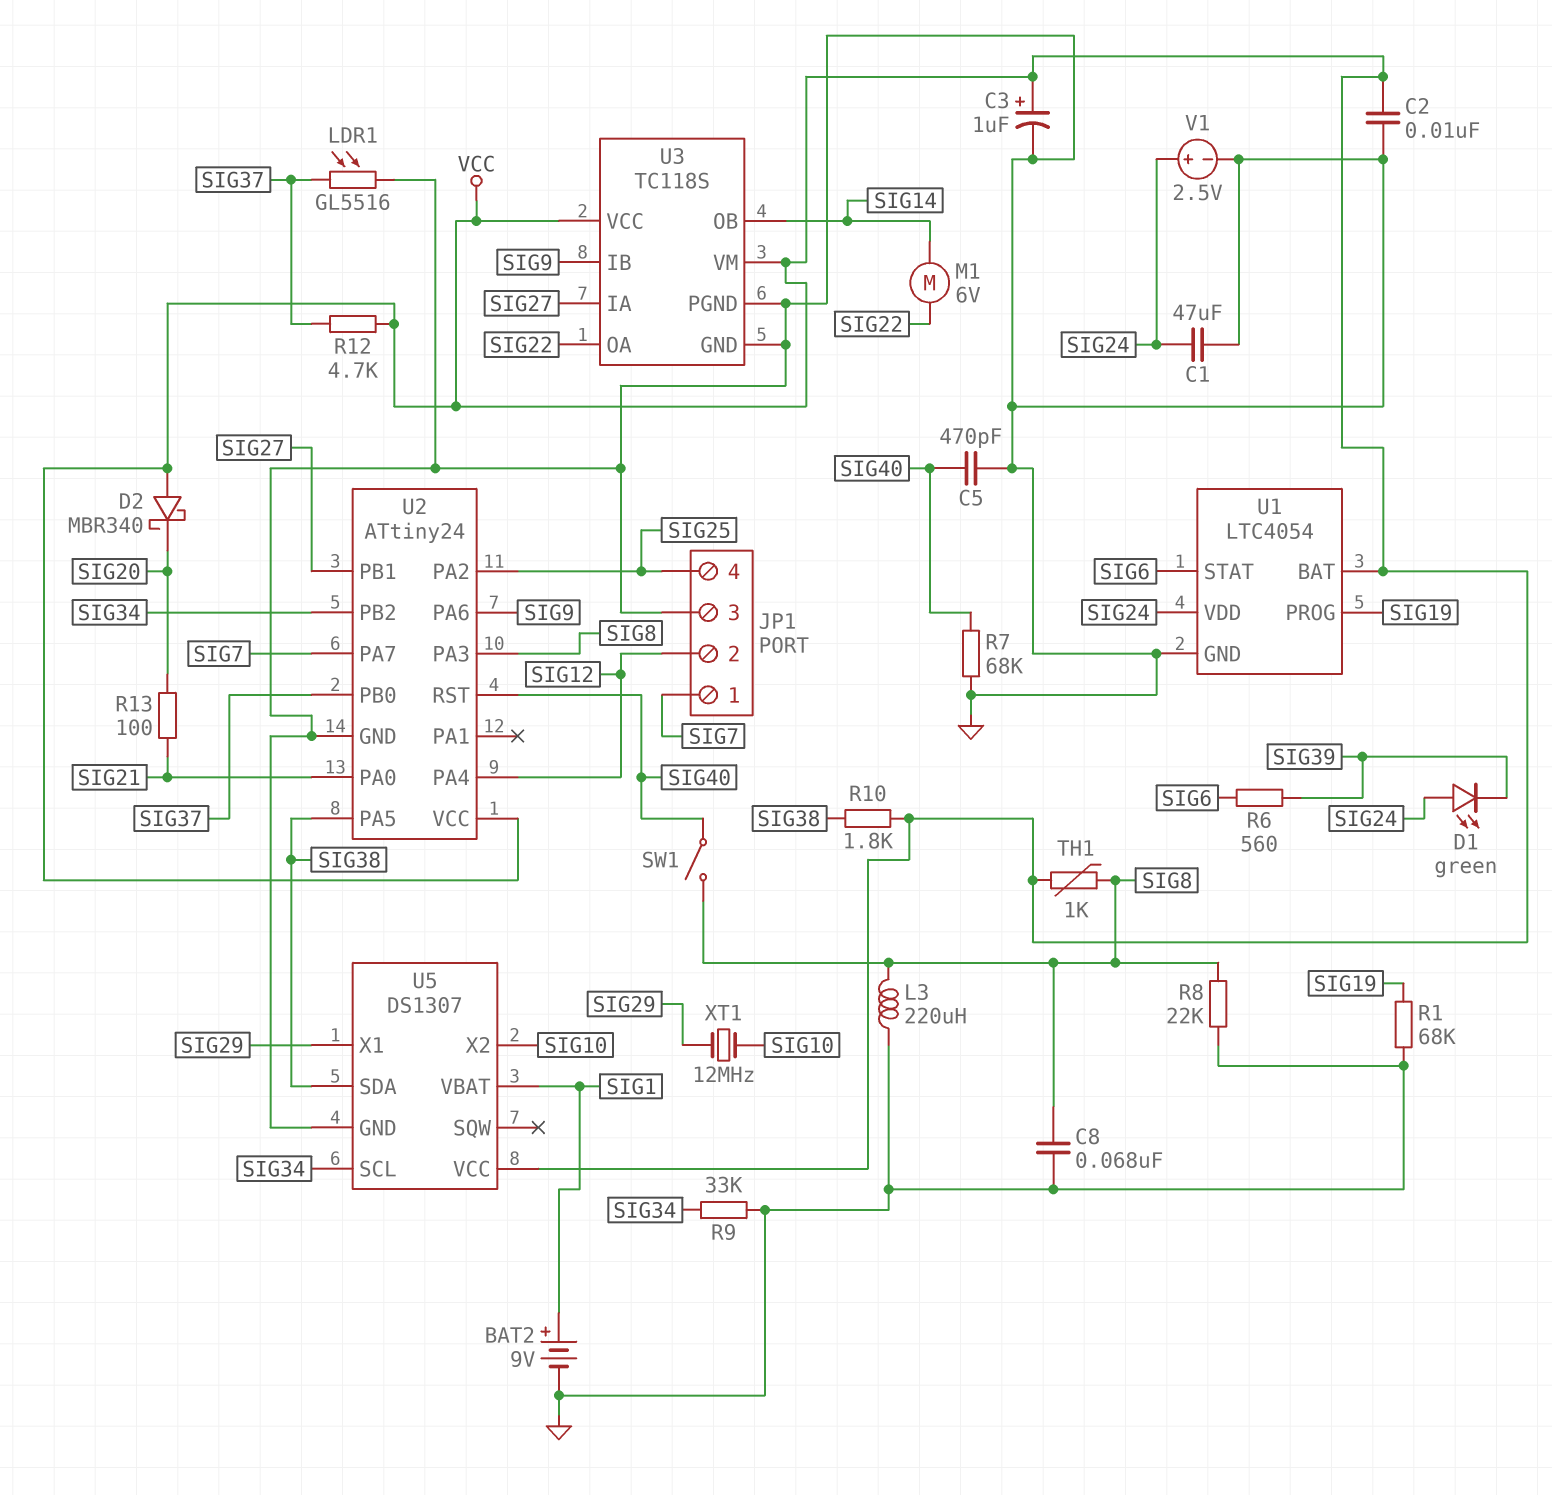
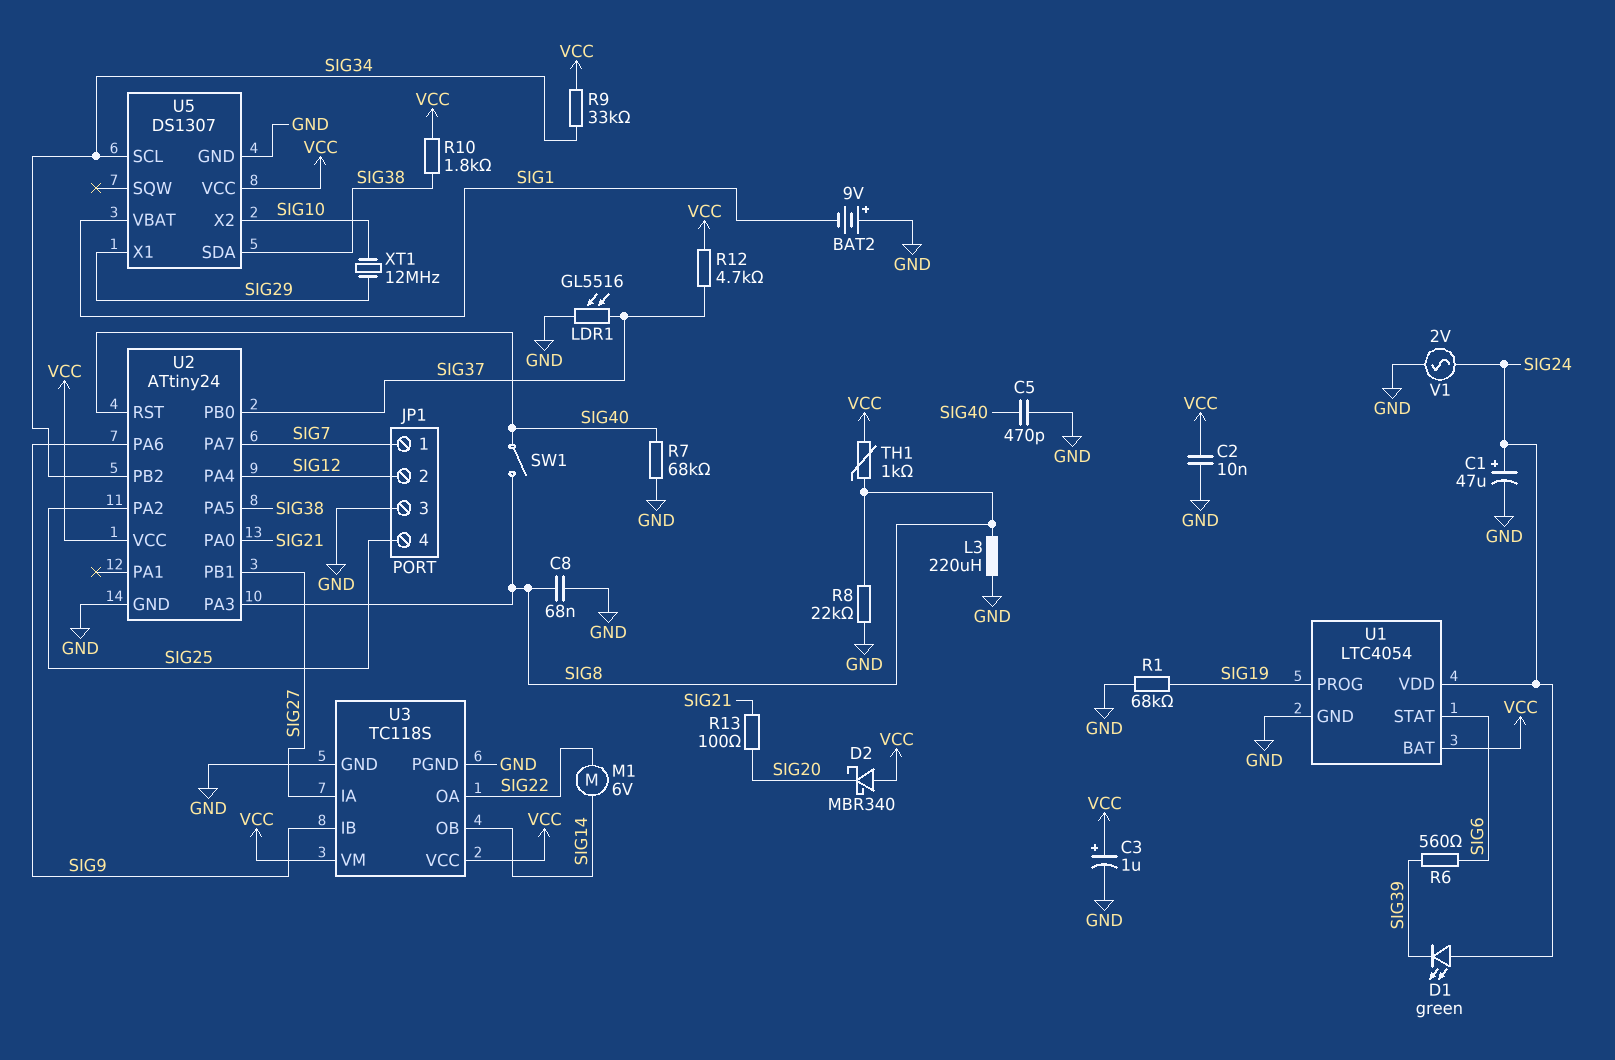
BAT2: 9V (plus SIG1, minus GND) -> 9V (plus GND, minus SIG1)
C1: 47uF (GND, SIG24) -> 47uF (plus SIG24, minus GND)
R9: 33k (GND, SIG34) -> 33k (SIG34, VCC)
V1: 2.5V (plus SIG24, minus GND) -> AC 2V (GND, SIG24)

